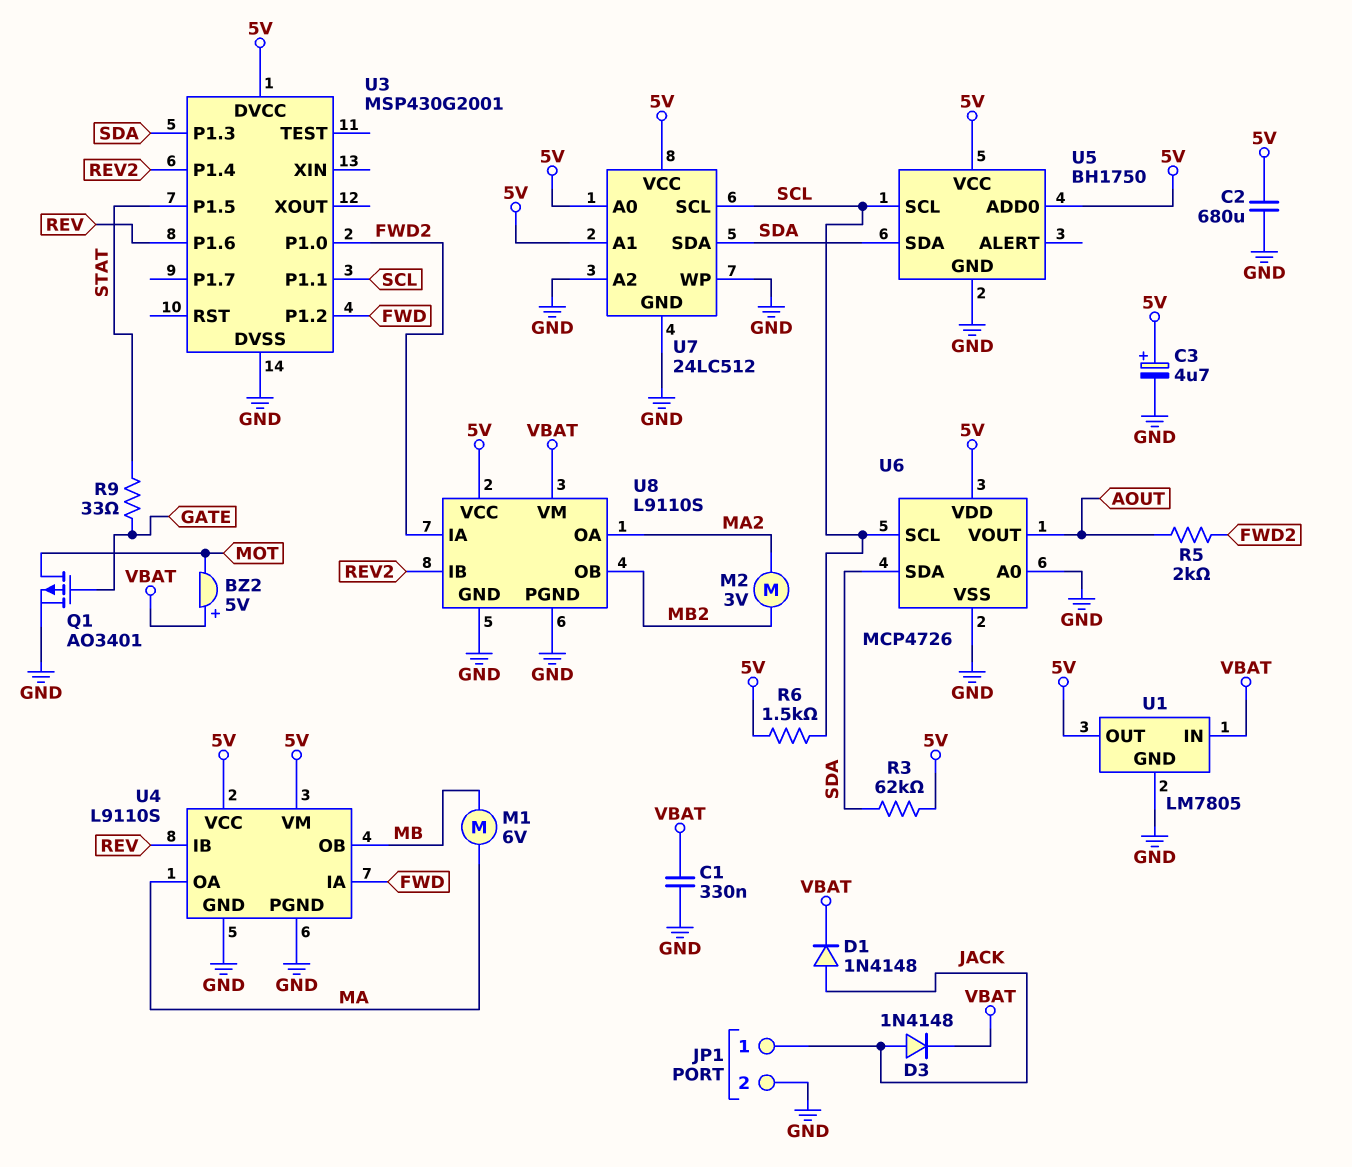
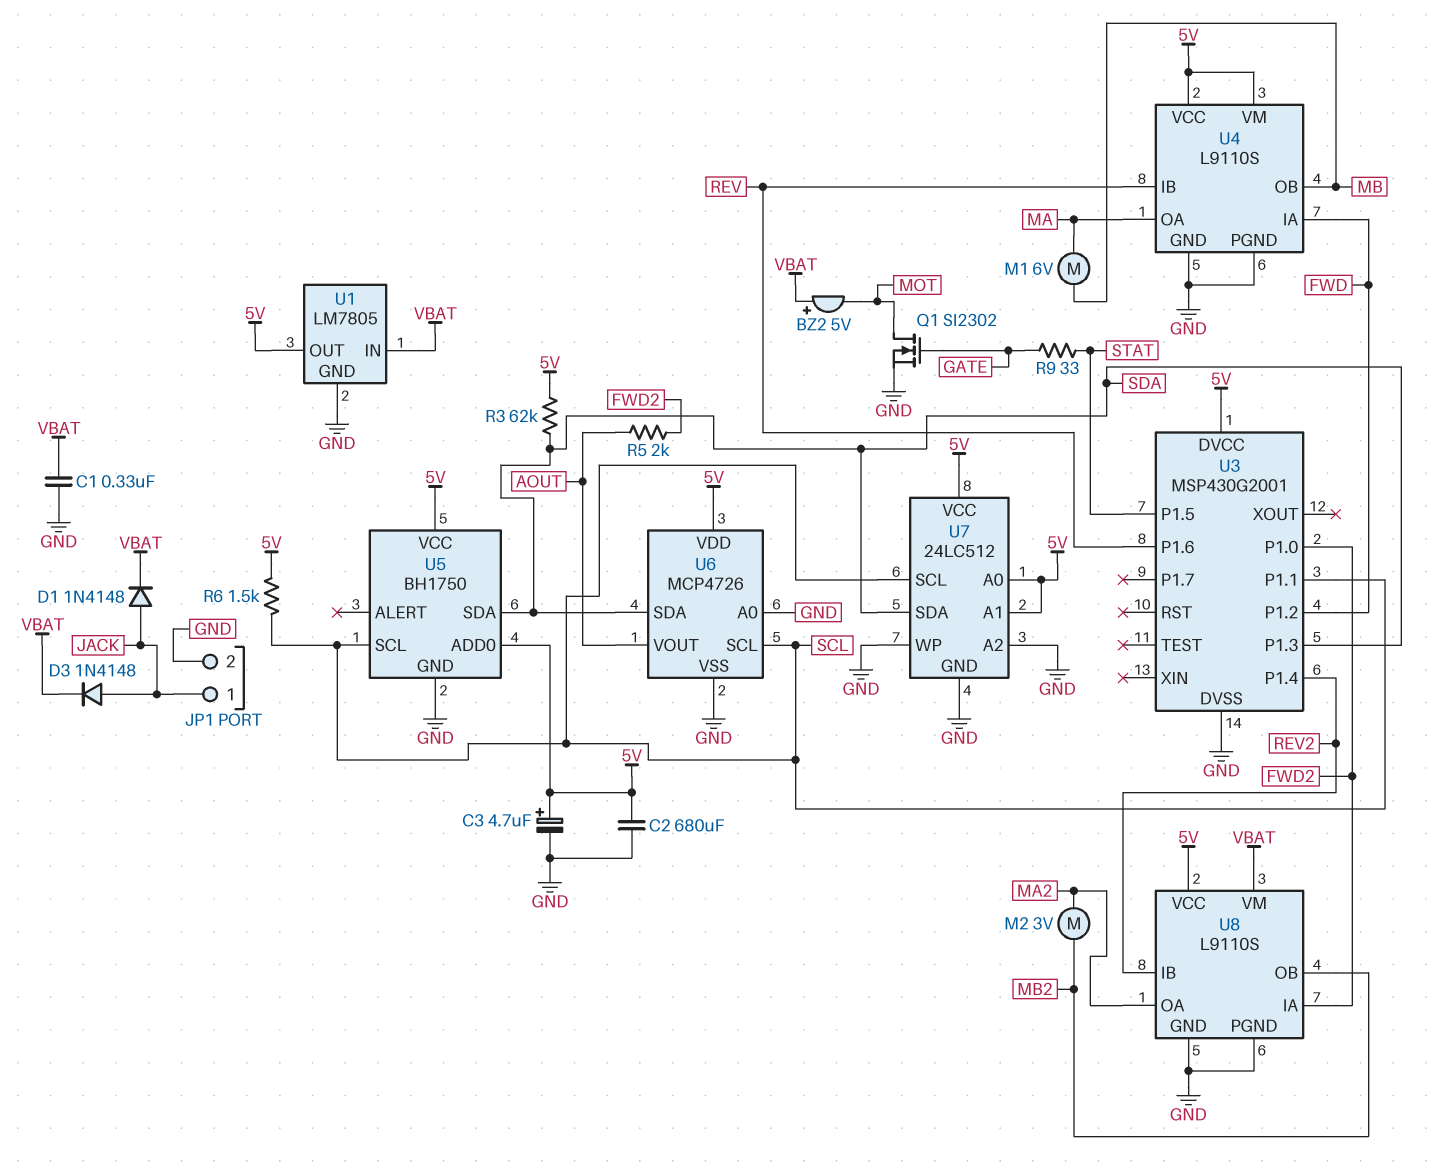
Q1: PMOS AO3401 (G GATE, D MOT, S GND) -> NMOS SI2302 (G GATE, D MOT, S GND)

